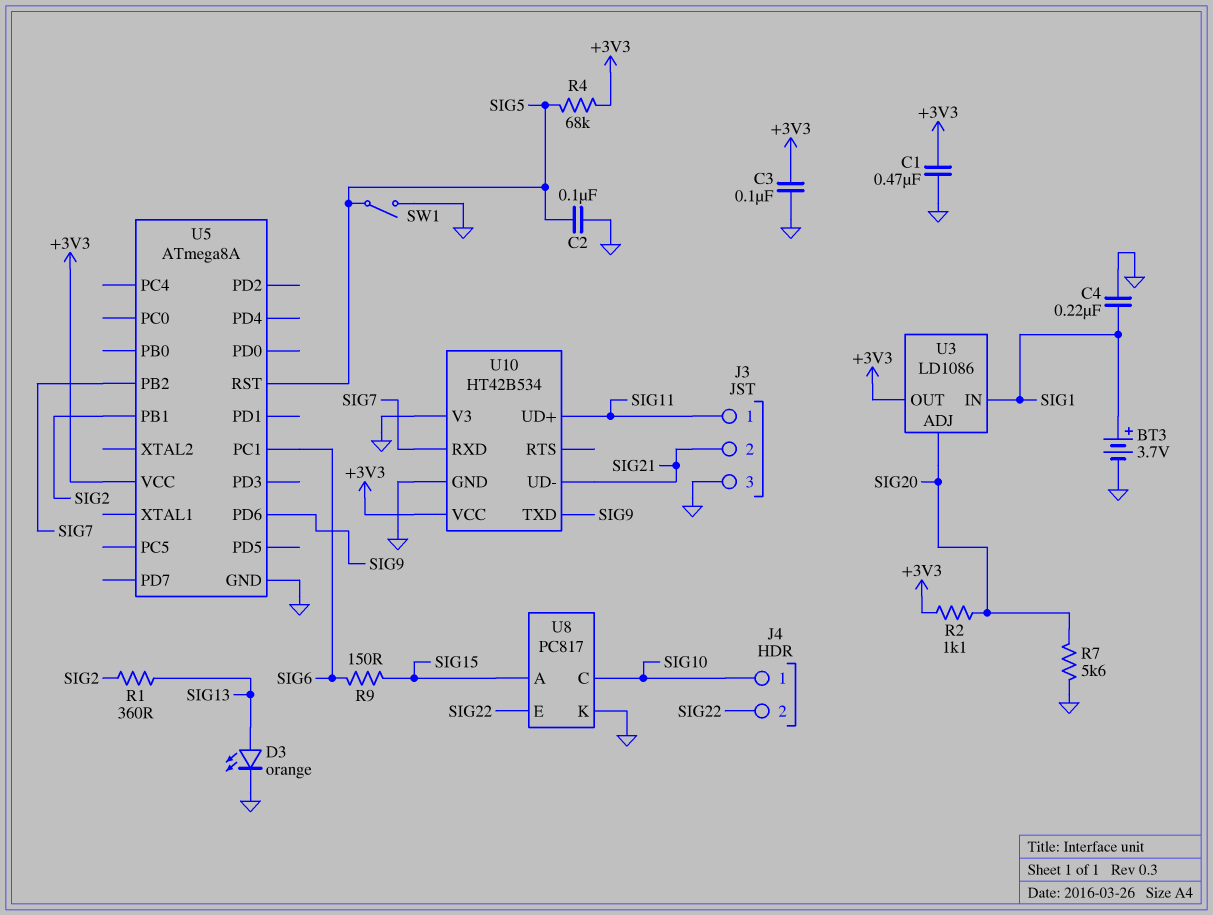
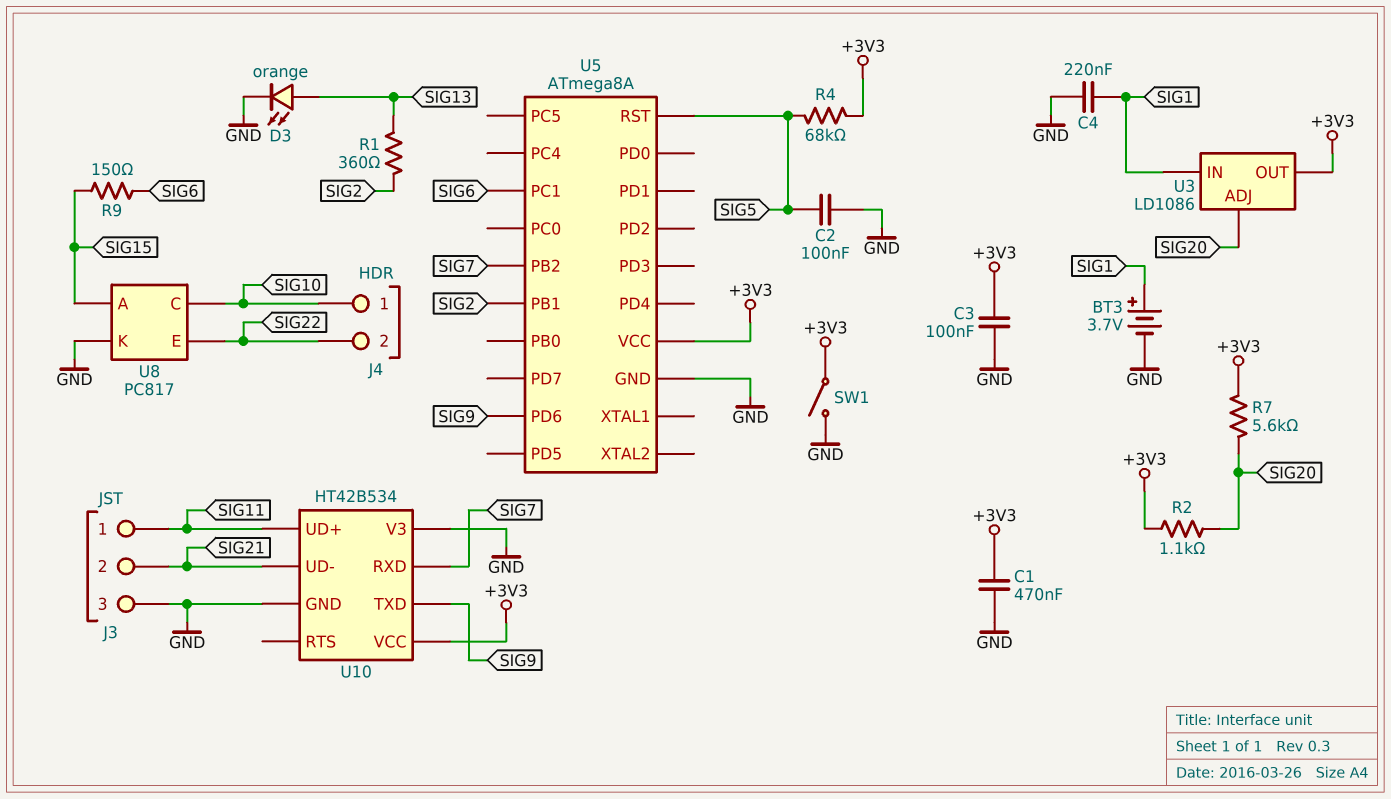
R7: 5.6k (GND, SIG20) -> 5.6k (+3V3, SIG20)
SW1: switch (GND, SIG5) -> switch (+3V3, GND)

